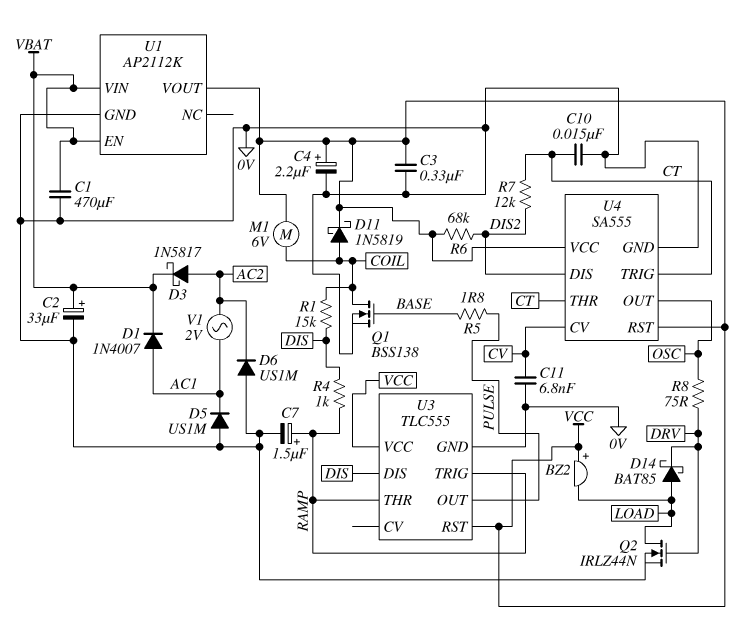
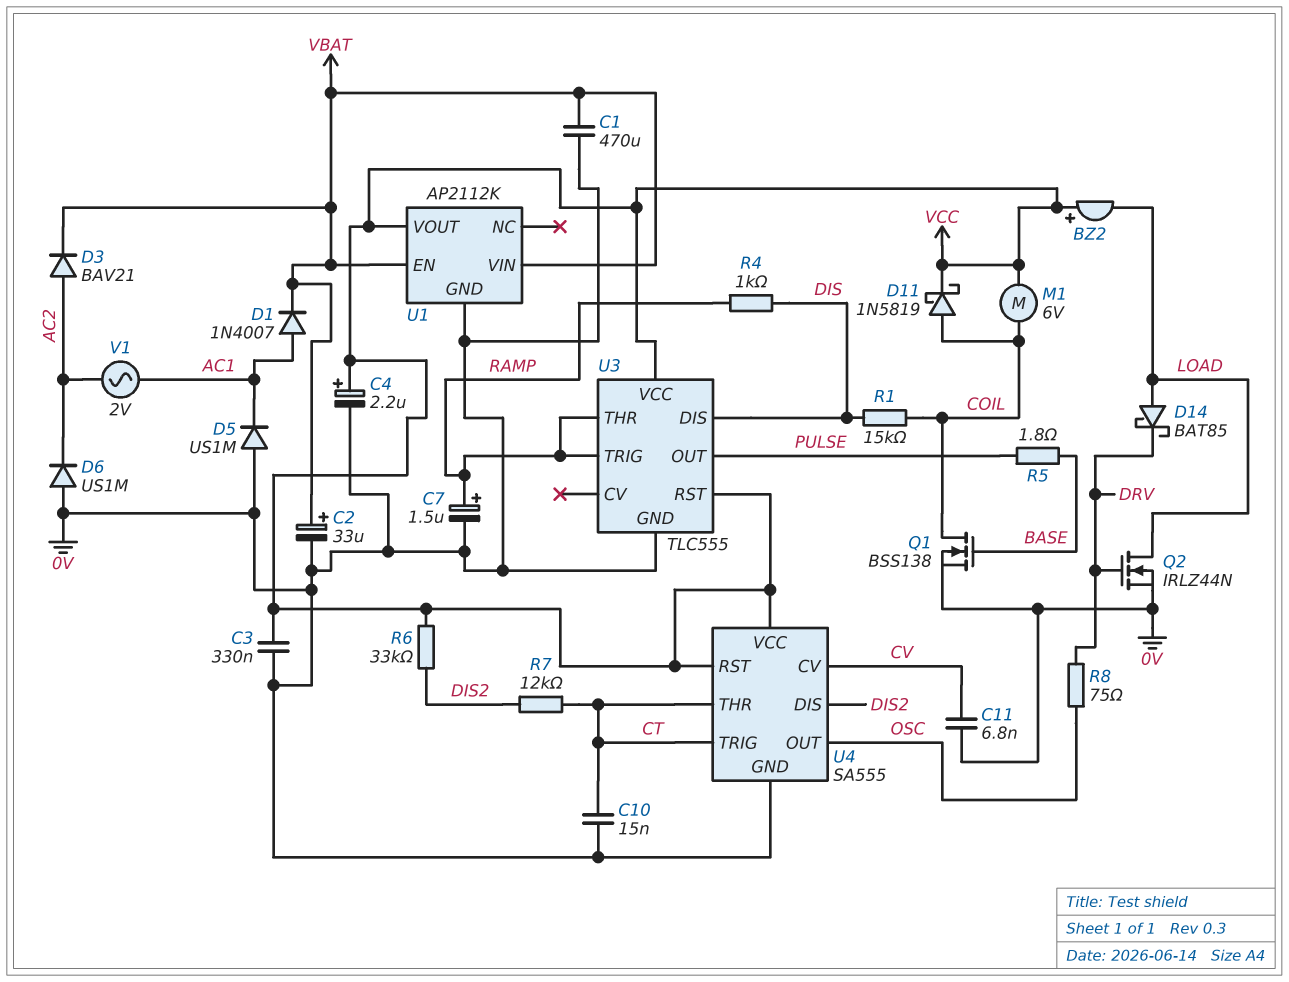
D3: schottky 1N5817 (A AC2, K VBAT) -> diode BAV21 (A AC2, K VBAT)
R6: 68k (DIS2, VCC) -> 33k (DIS2, VCC)

